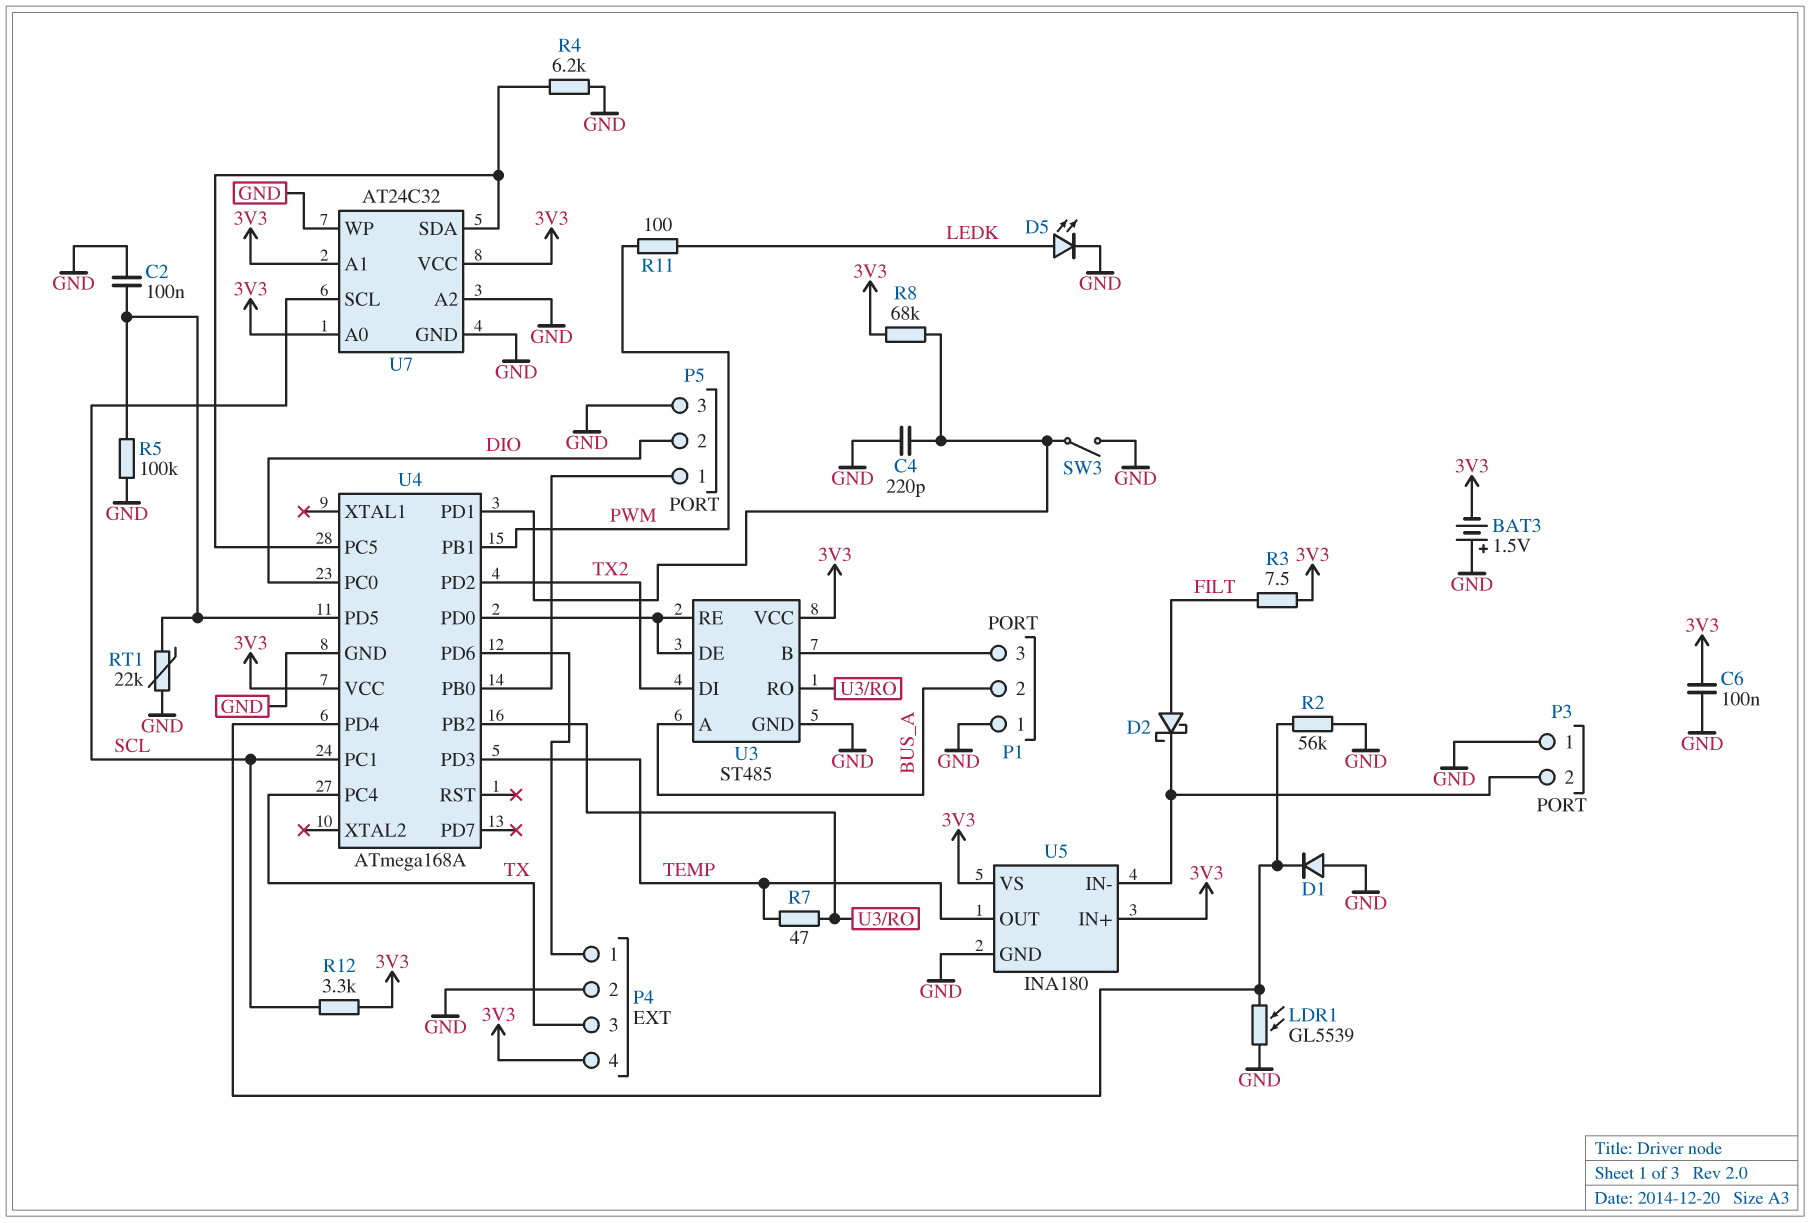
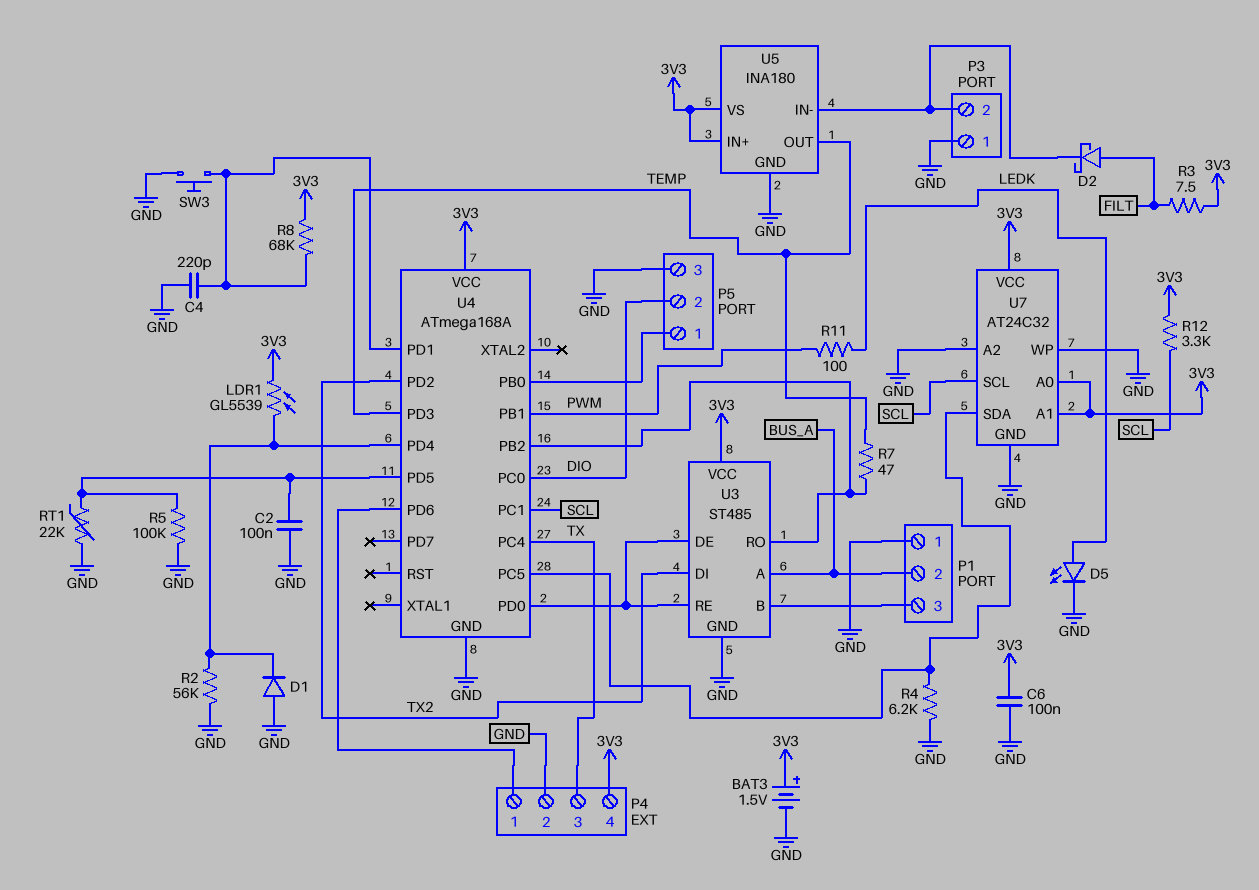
BAT3: 1.5V (plus GND, minus 3V3) -> 1.5V (plus 3V3, minus GND)
LDR1: GL5539 (GND, U4/PD4) -> GL5539 (3V3, U4/PD4)
SW3: switch (GND, U4/PD1) -> button (GND, U4/PD1)

